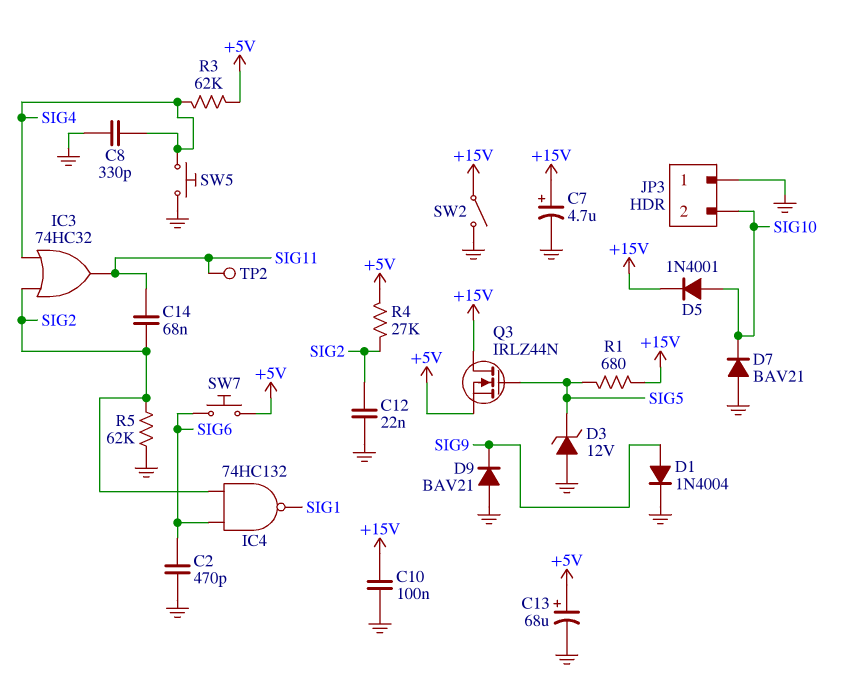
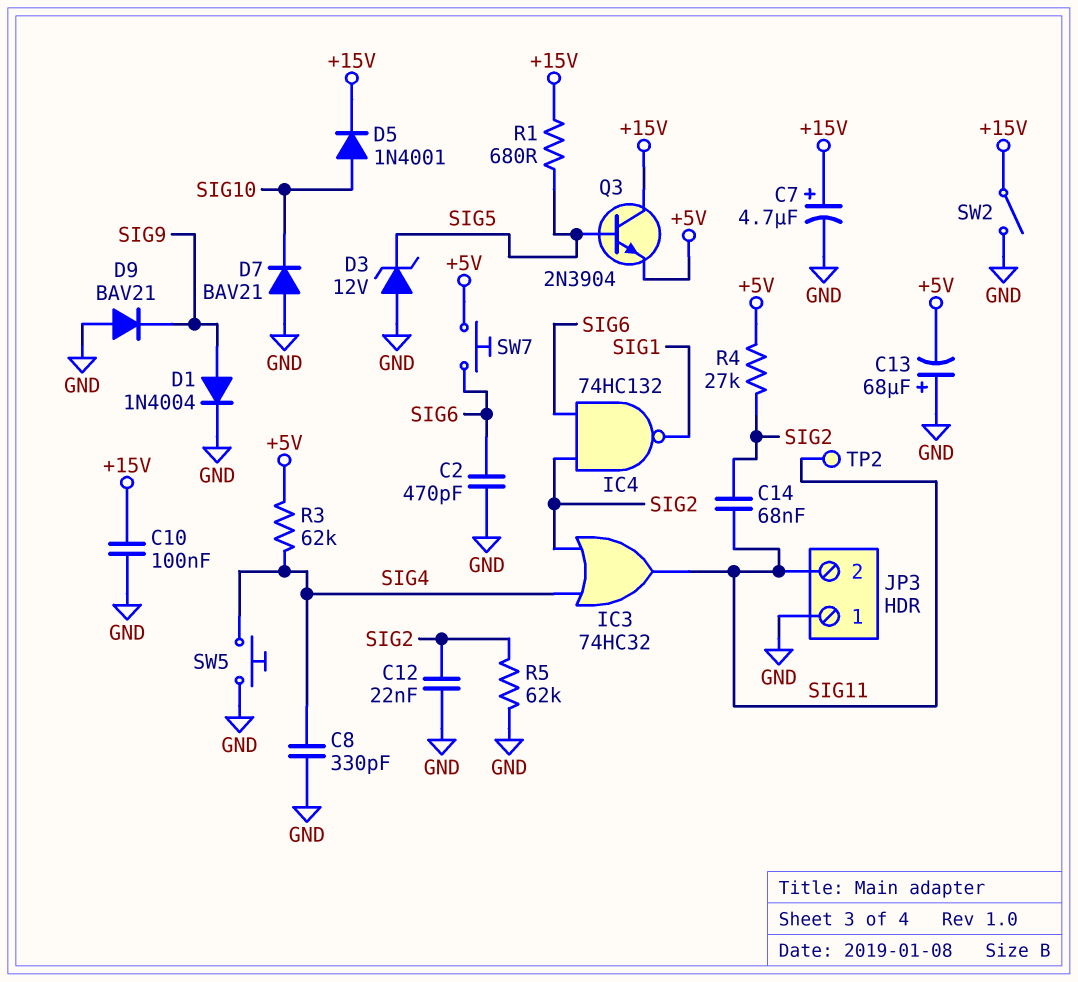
C13: 68uF (plus +5V, minus GND) -> 68uF (plus GND, minus +5V)
JP3 pin 2: SIG10 -> SIG11
Q3: NMOS IRLZ44N (G SIG5, D +15V, S +5V) -> NPN 2N3904 (B SIG5, C +15V, E +5V)

